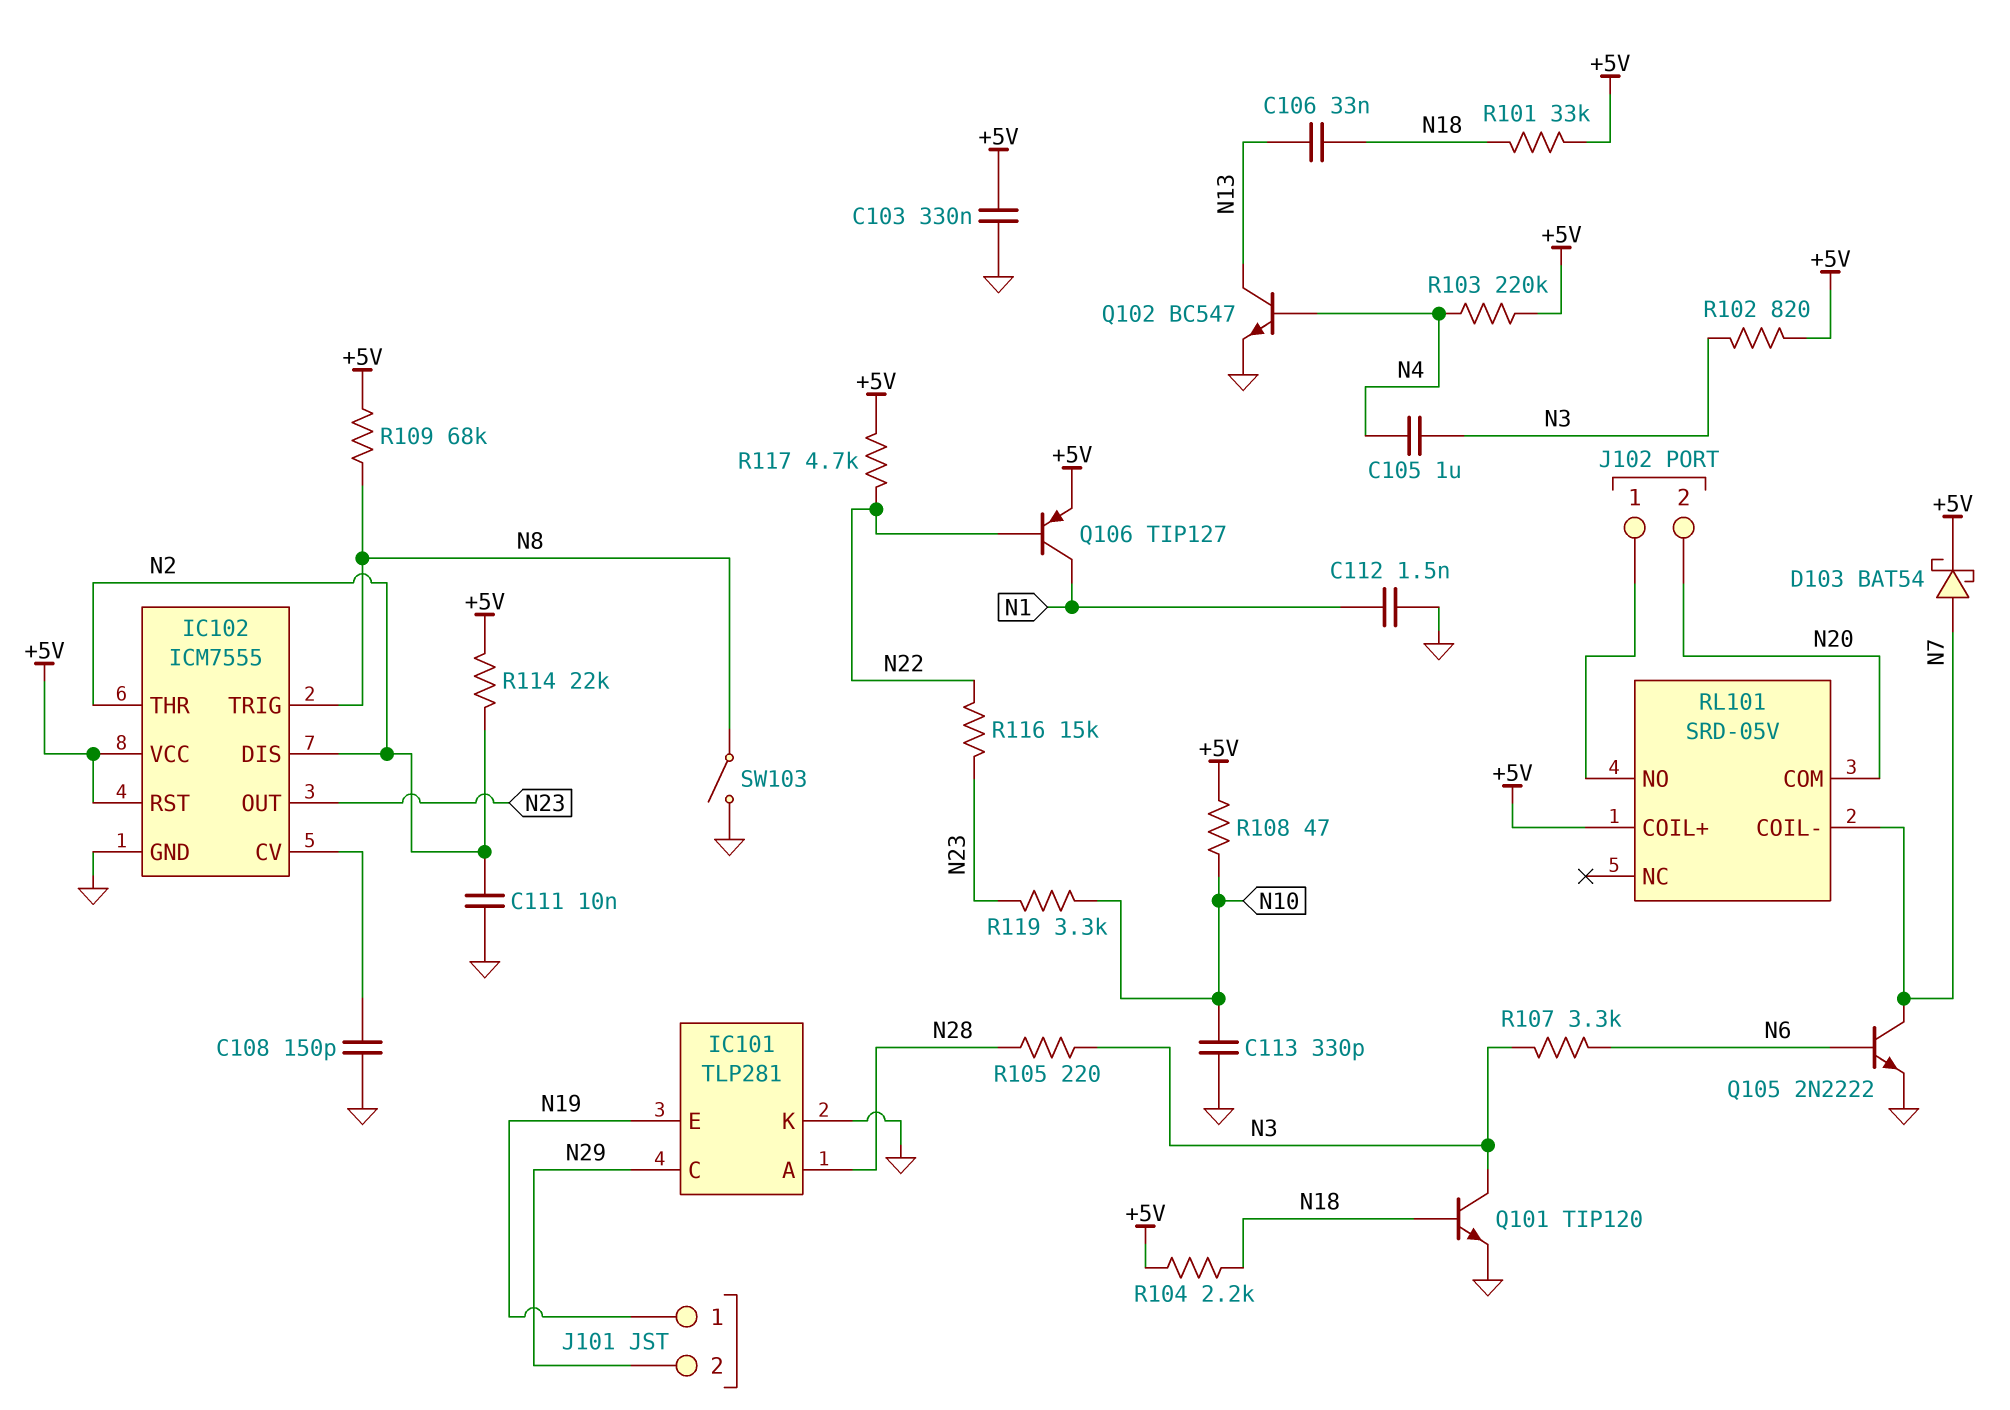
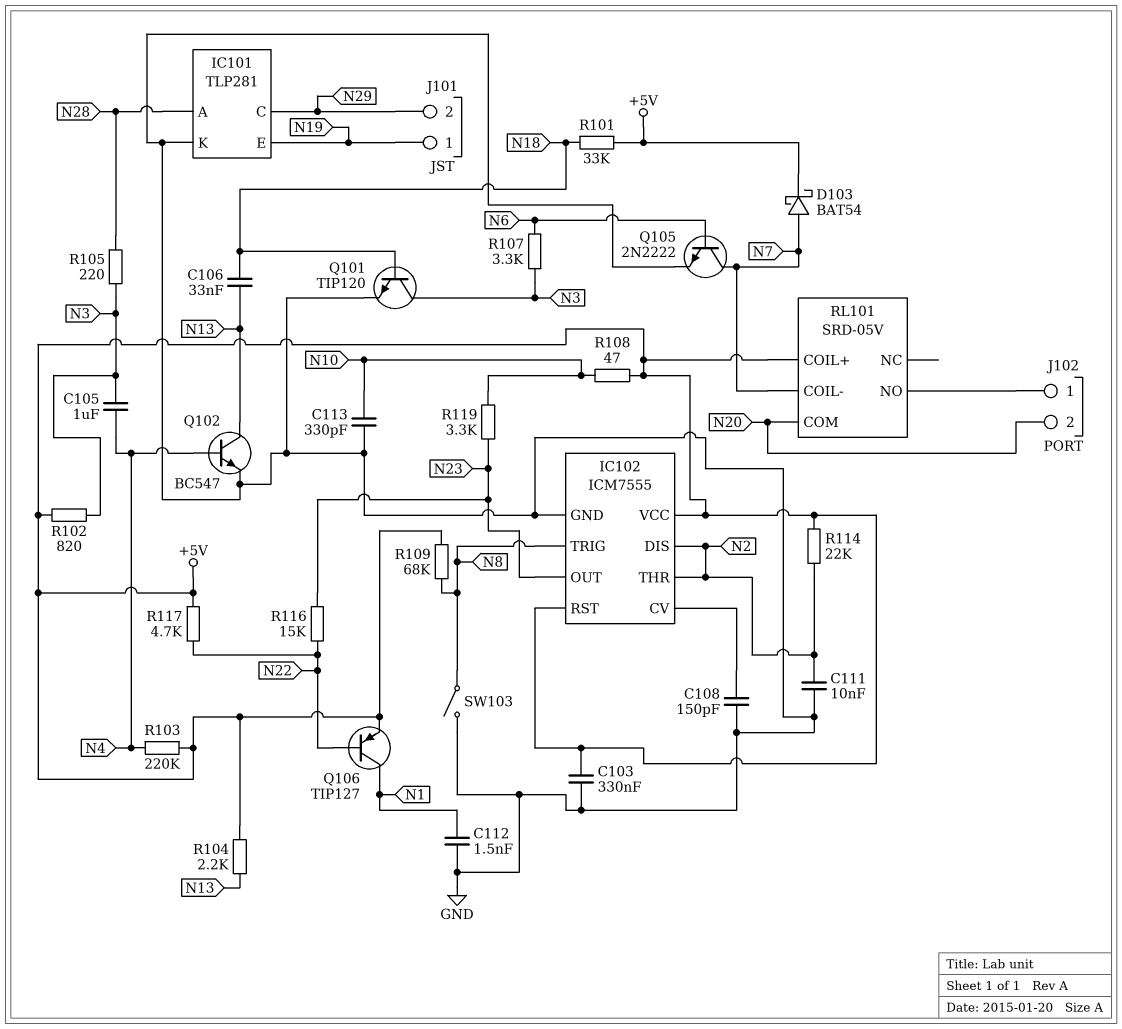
R104: 2.2k (+5V, N18) -> 2.2k (+5V, N13)

